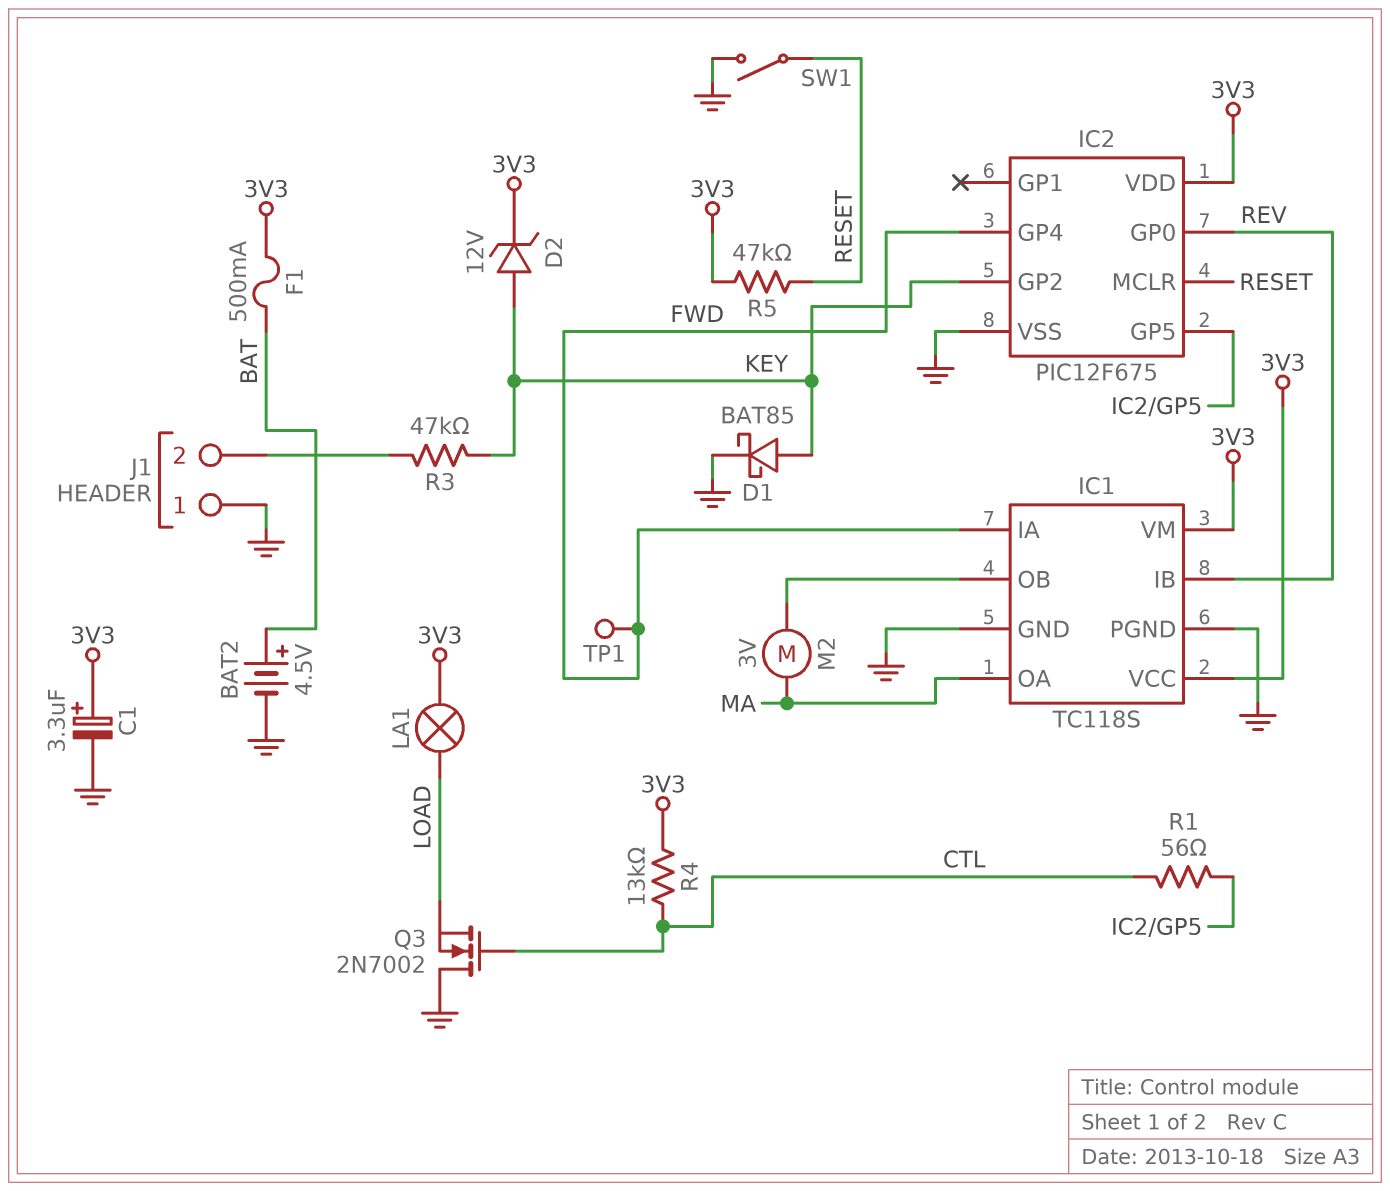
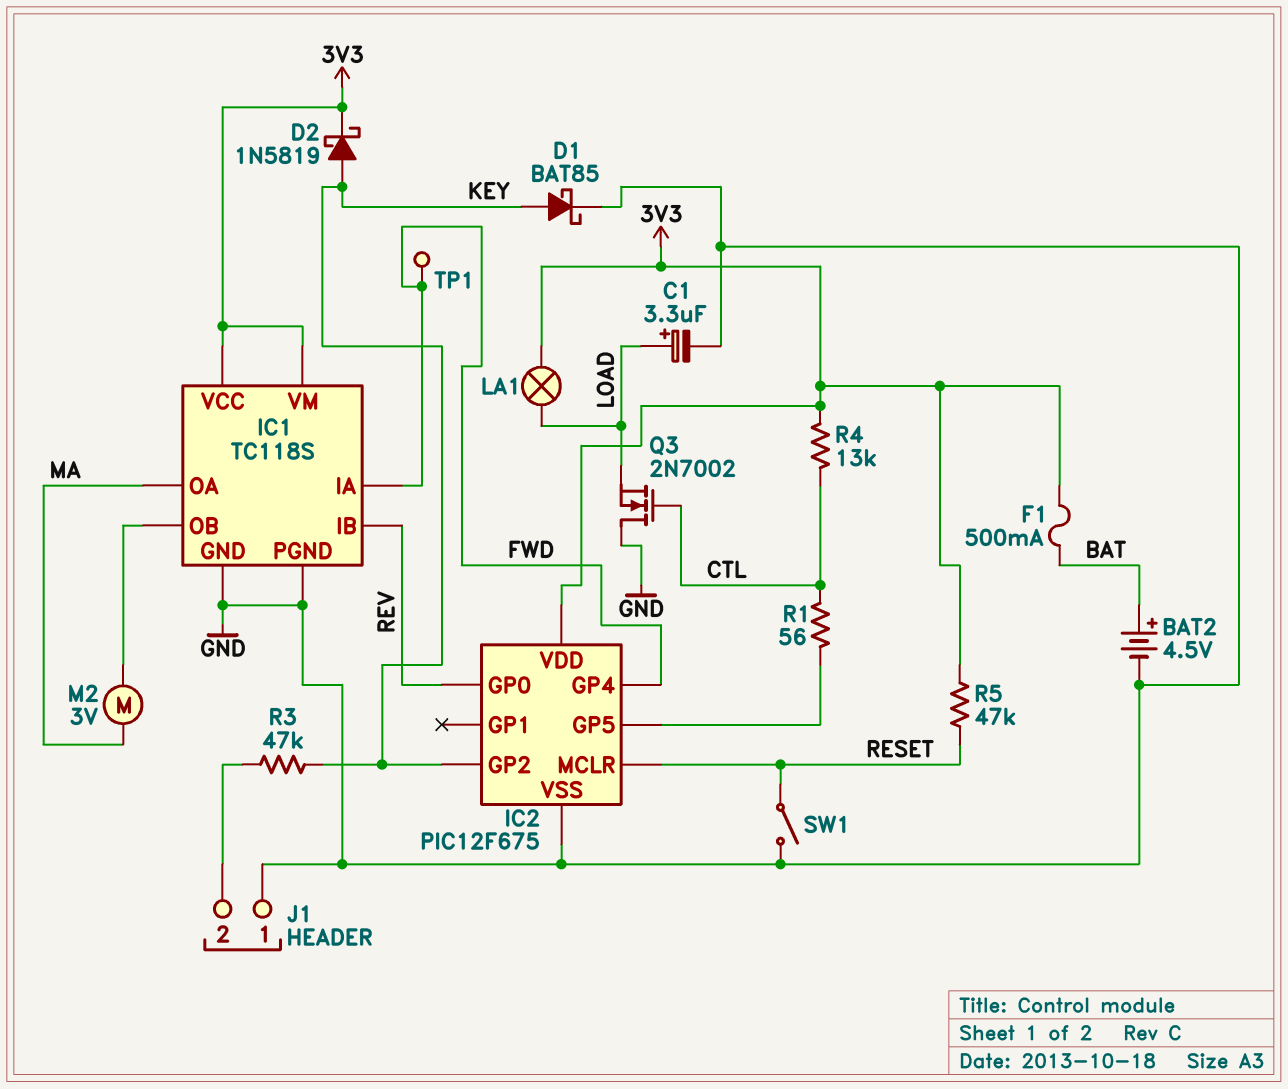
C1: 3.3uF (plus 3V3, minus GND) -> 3.3uF (plus LOAD, minus GND)
D2: zener 12V (A KEY, K 3V3) -> schottky 1N5819 (A KEY, K 3V3)

